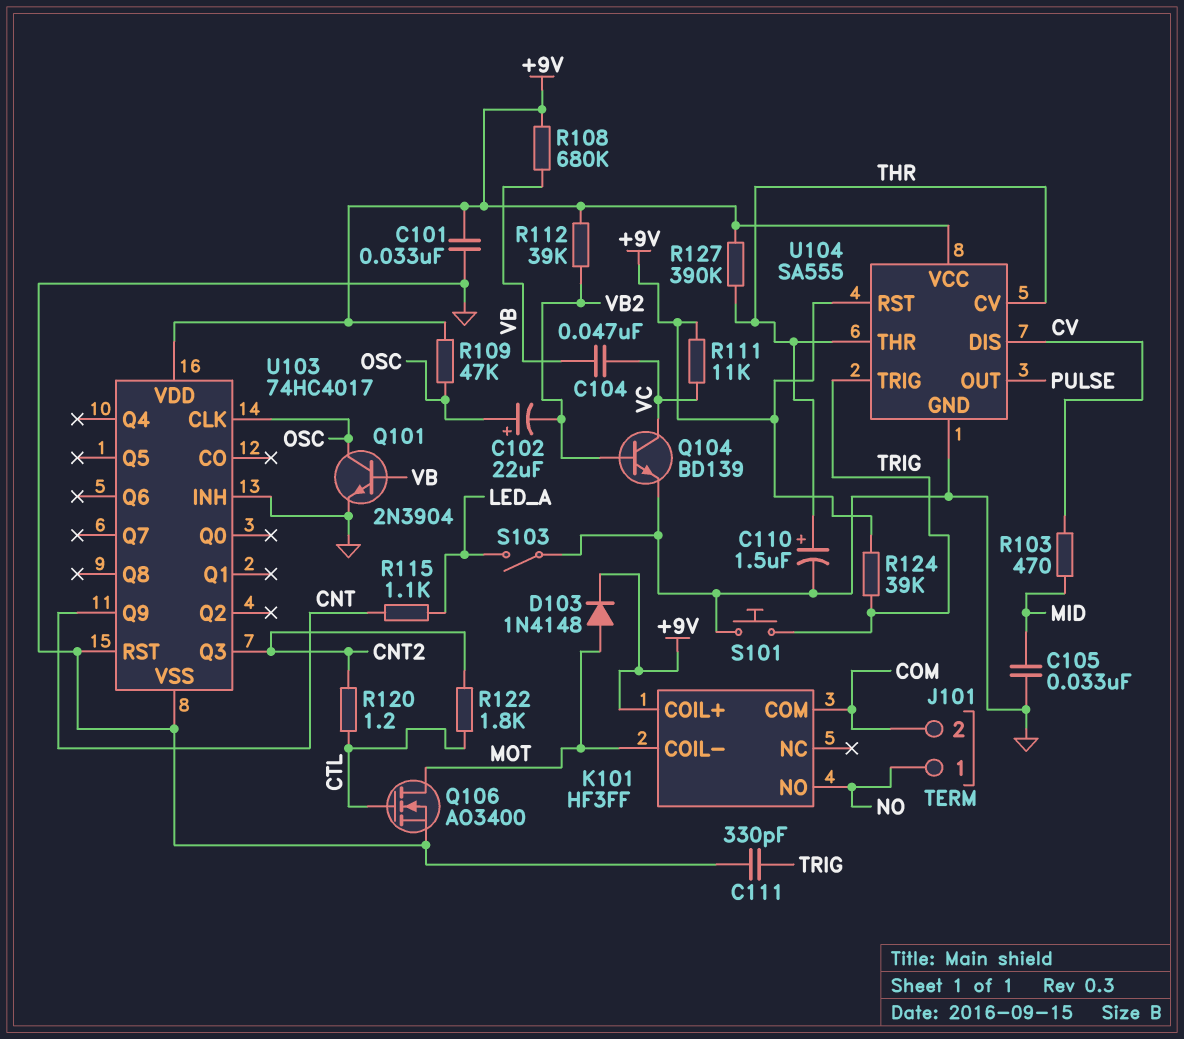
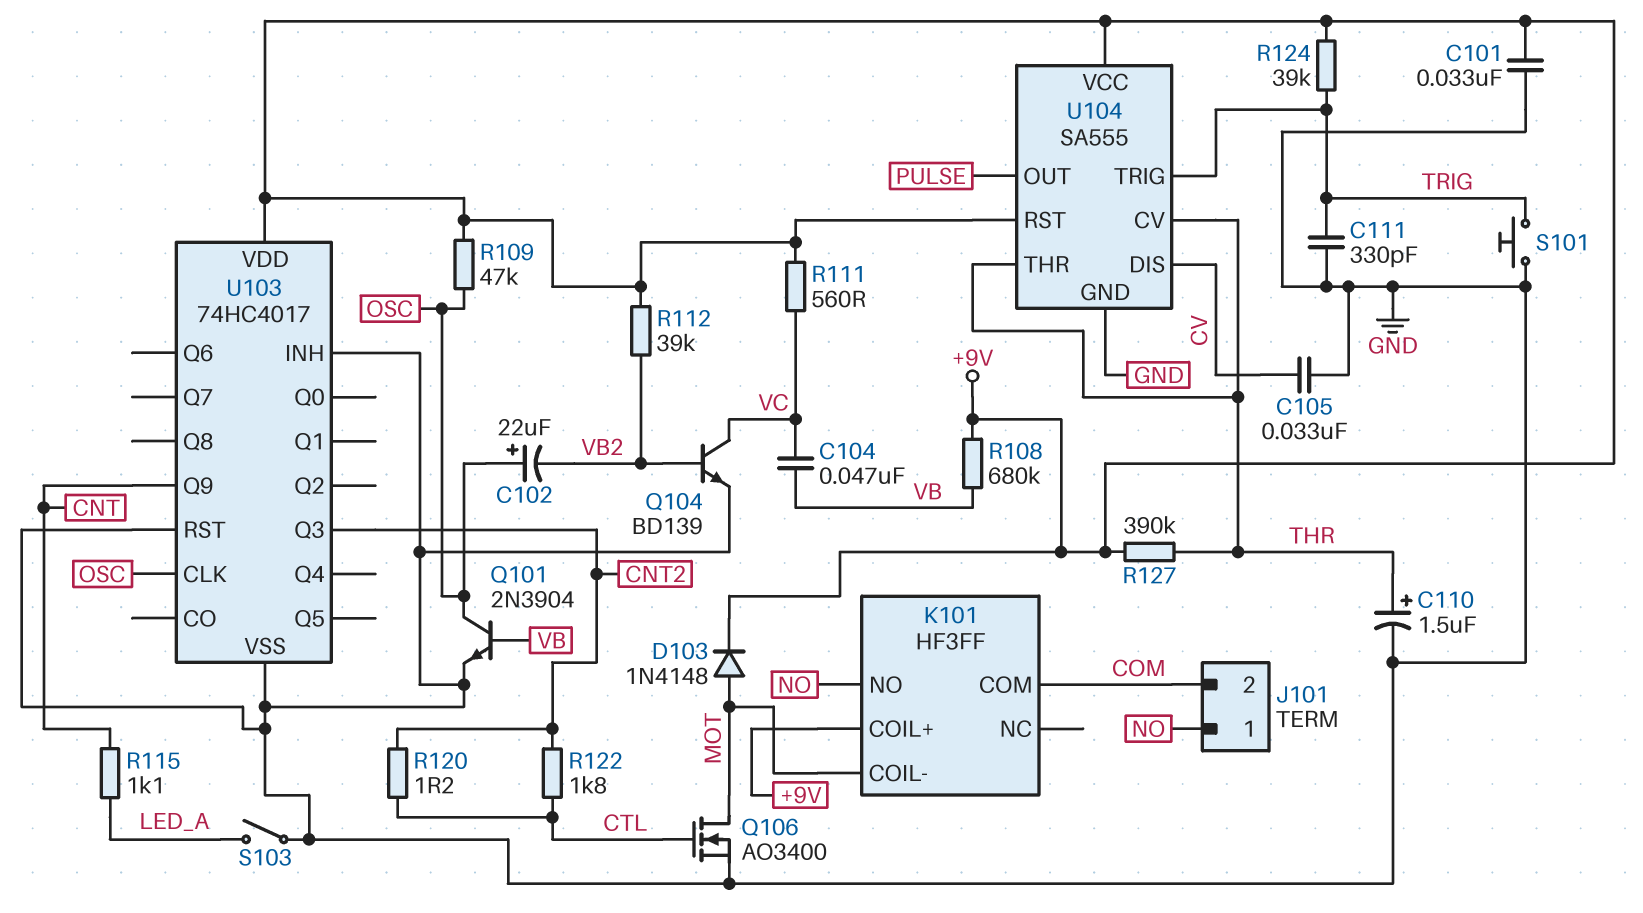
C105: 33nF (GND, MID) -> 33nF (CV, GND)
R103: 470 (CV, MID) -> none
R111: 11k (+9V, VC) -> 560 (+9V, VC)

